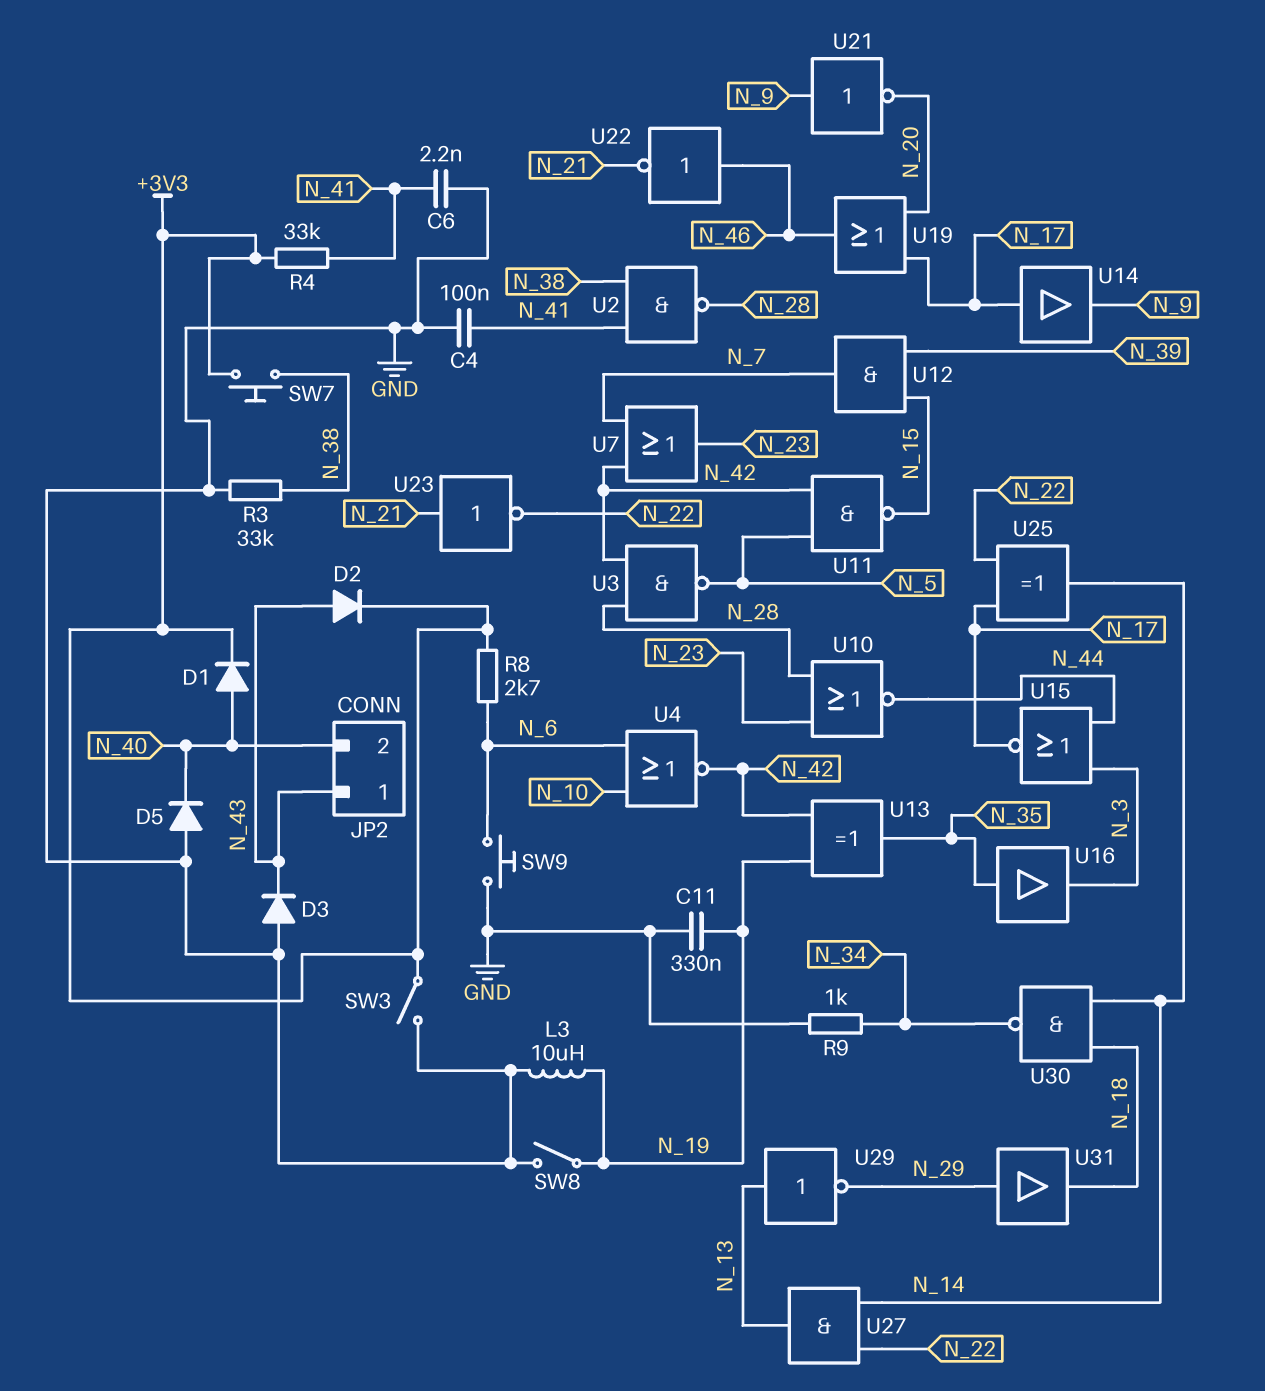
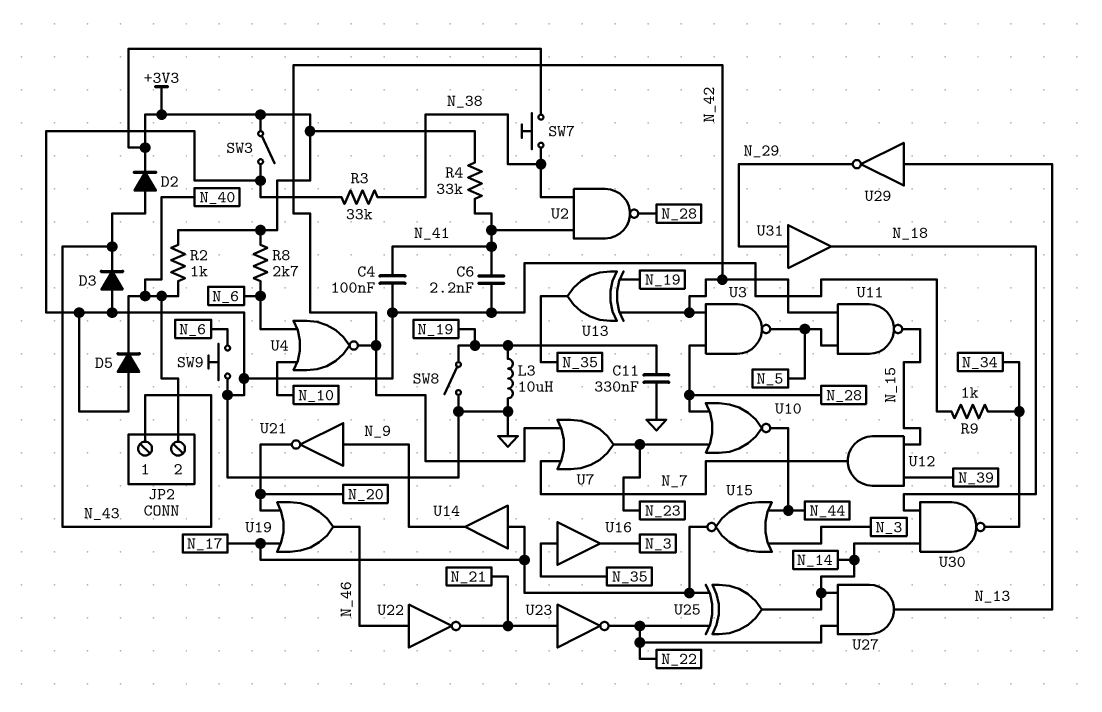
D1: diode (A N_40, K +3V3) -> none
R2: none -> 1k (+3V3, N_40)

